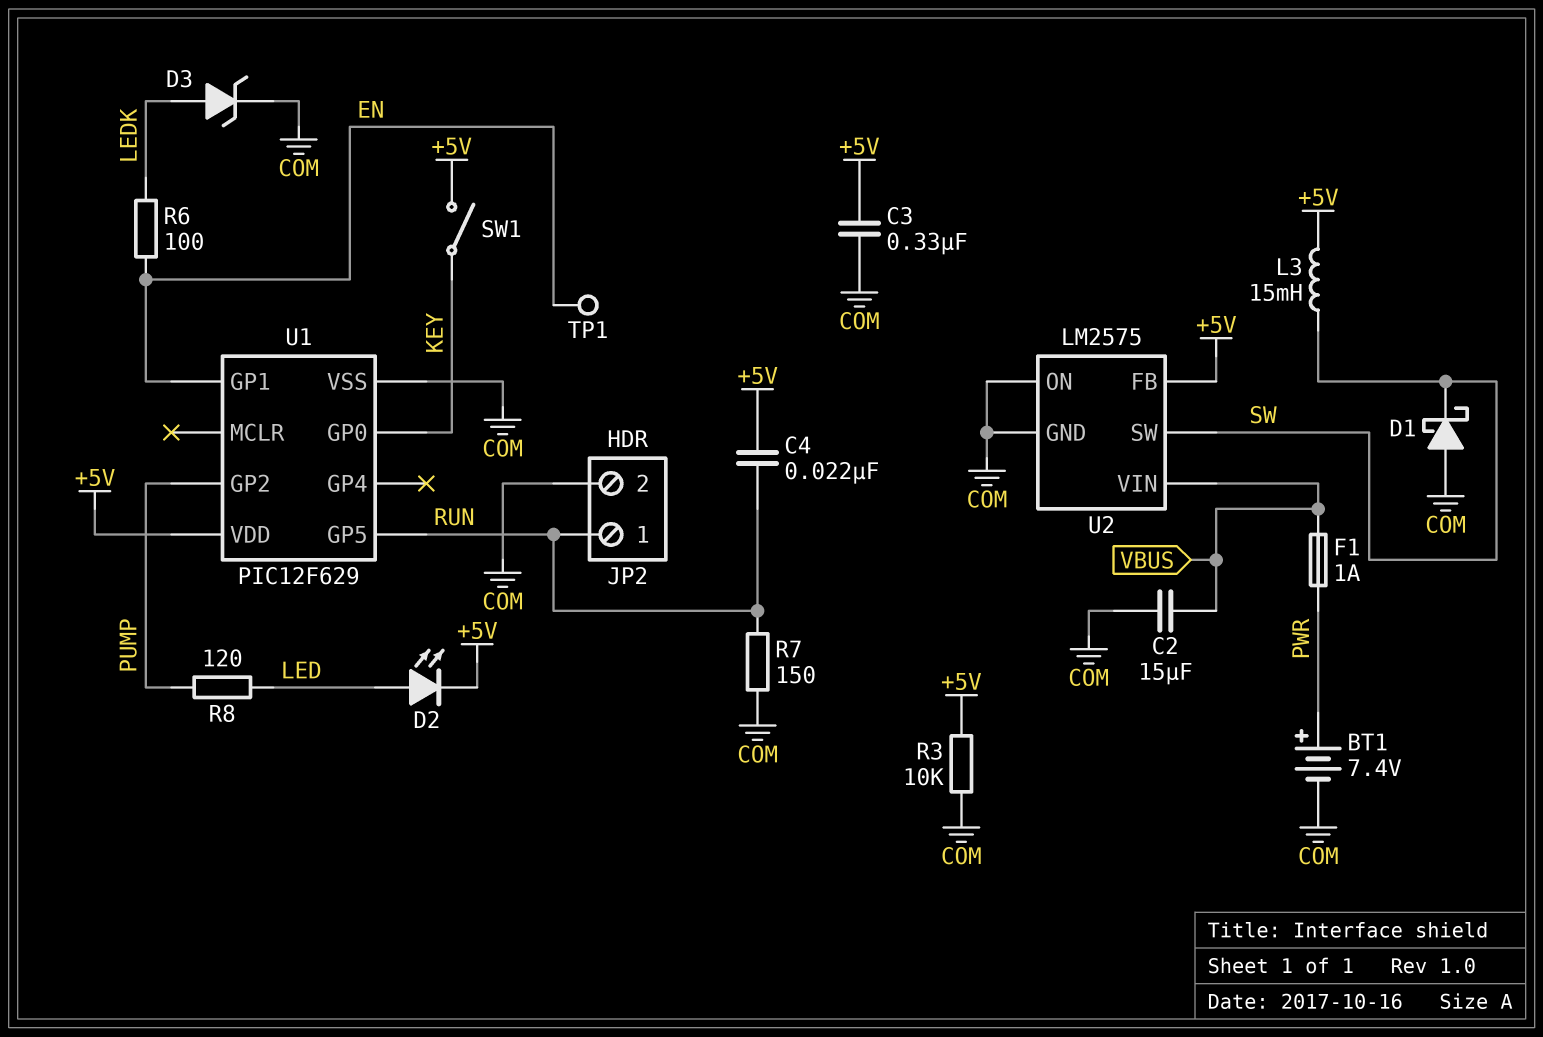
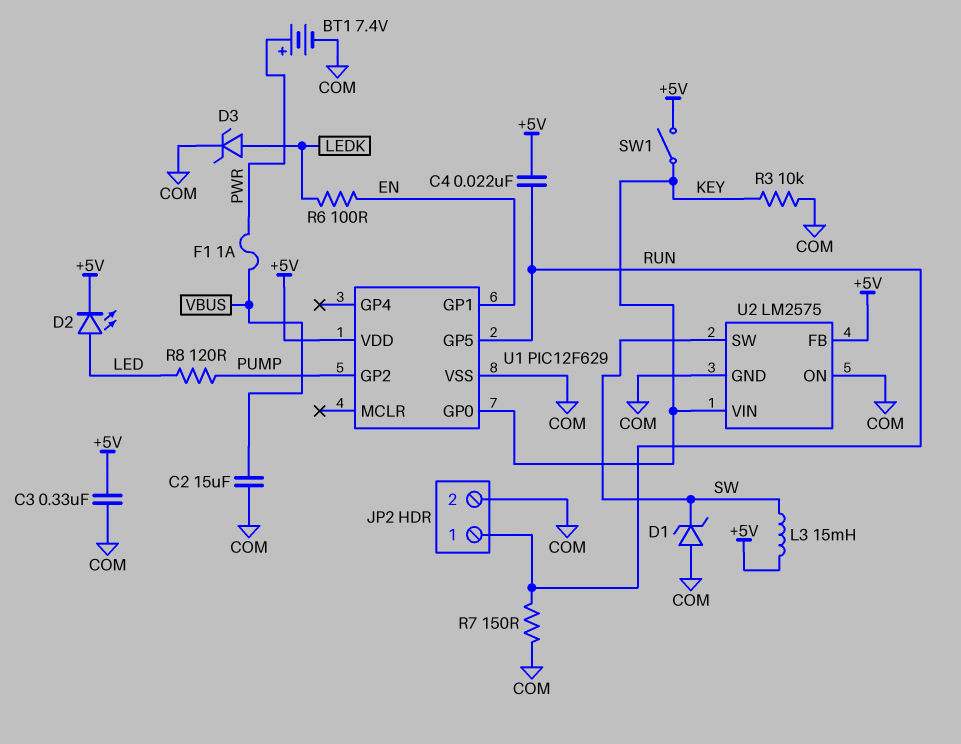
D1: schottky (A COM, K SW) -> zener (A COM, K SW)
R3: 10k (+5V, COM) -> 10k (COM, KEY)
TP1: test point (EN) -> none
U2 pin VIN: VBUS -> KEY

